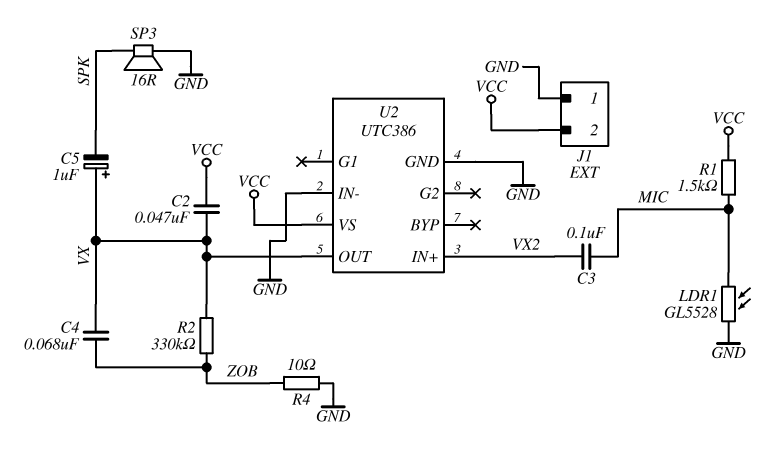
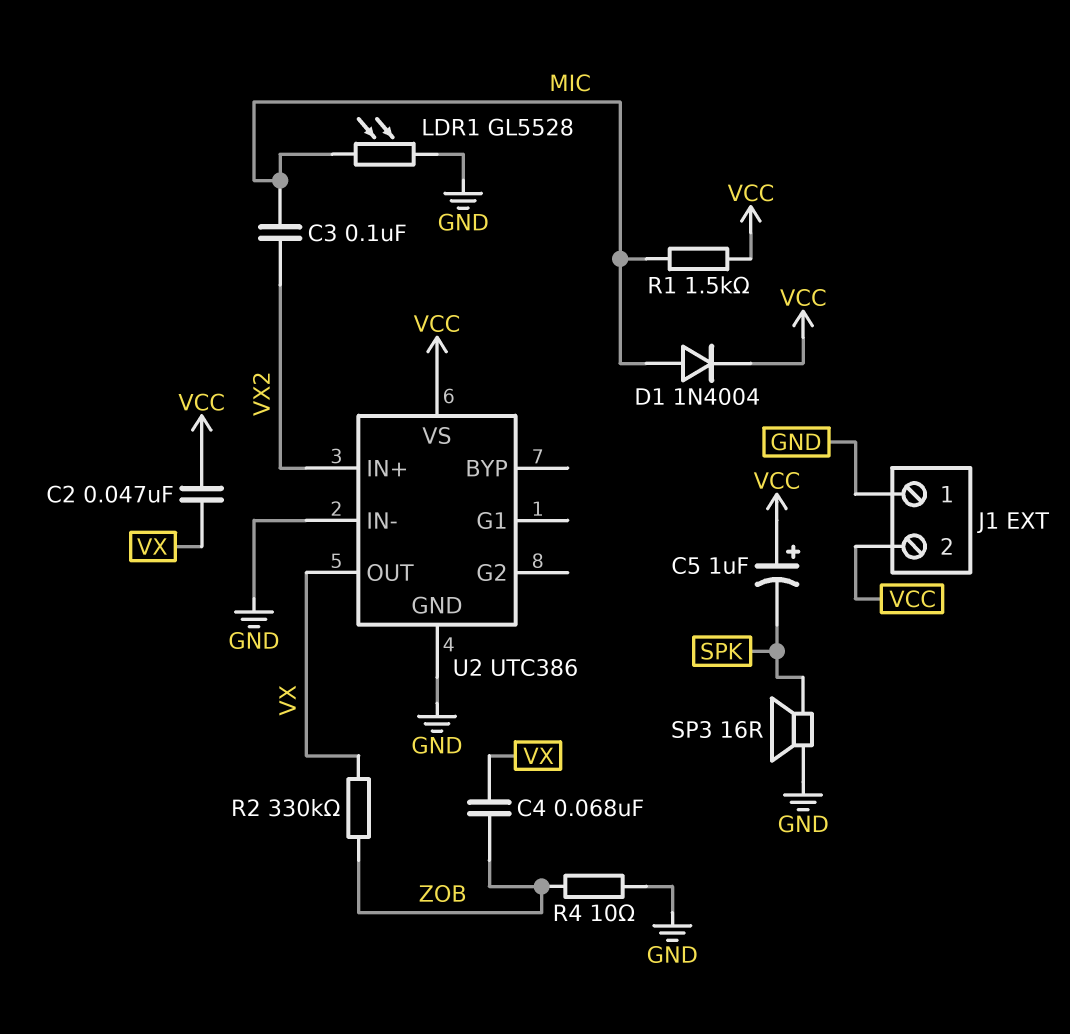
C5: 1uF (plus VX, minus SPK) -> 1uF (plus VCC, minus SPK)
D1: none -> diode 1N4004 (A MIC, K VCC)

